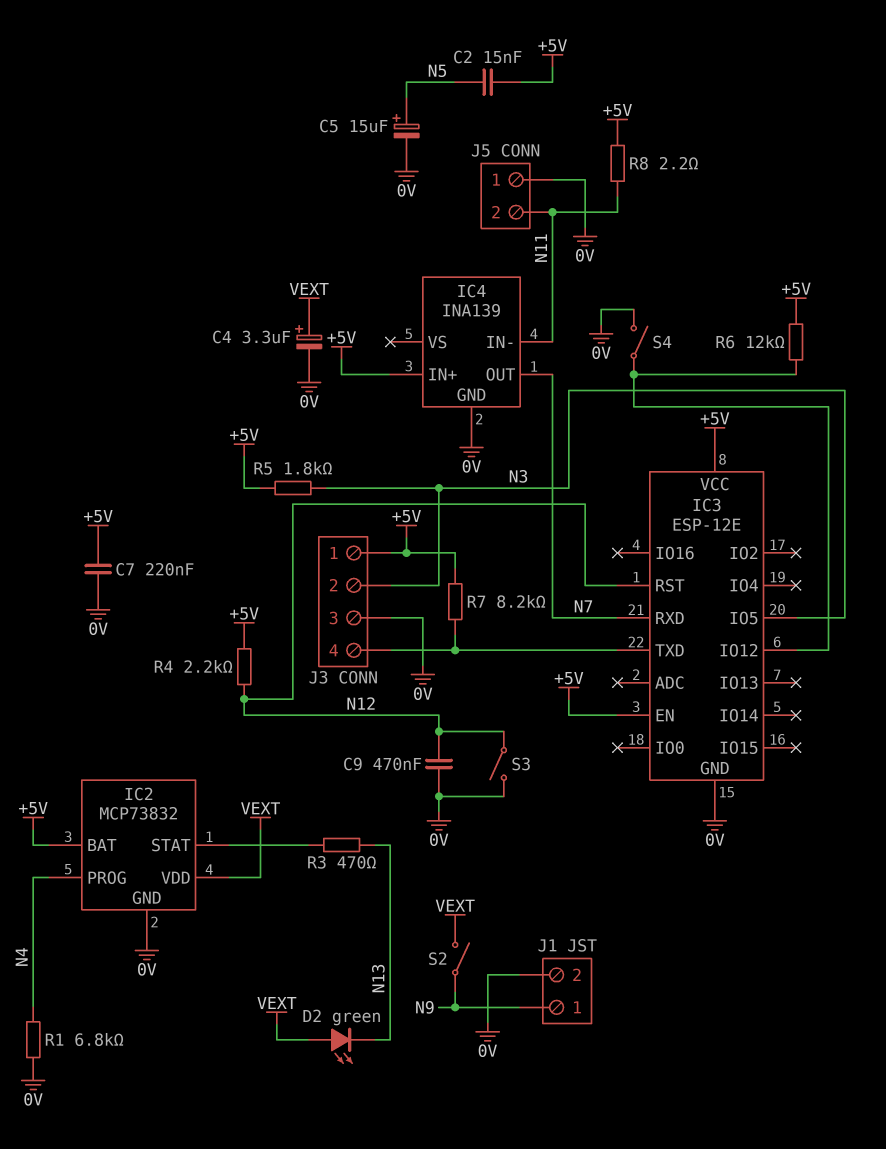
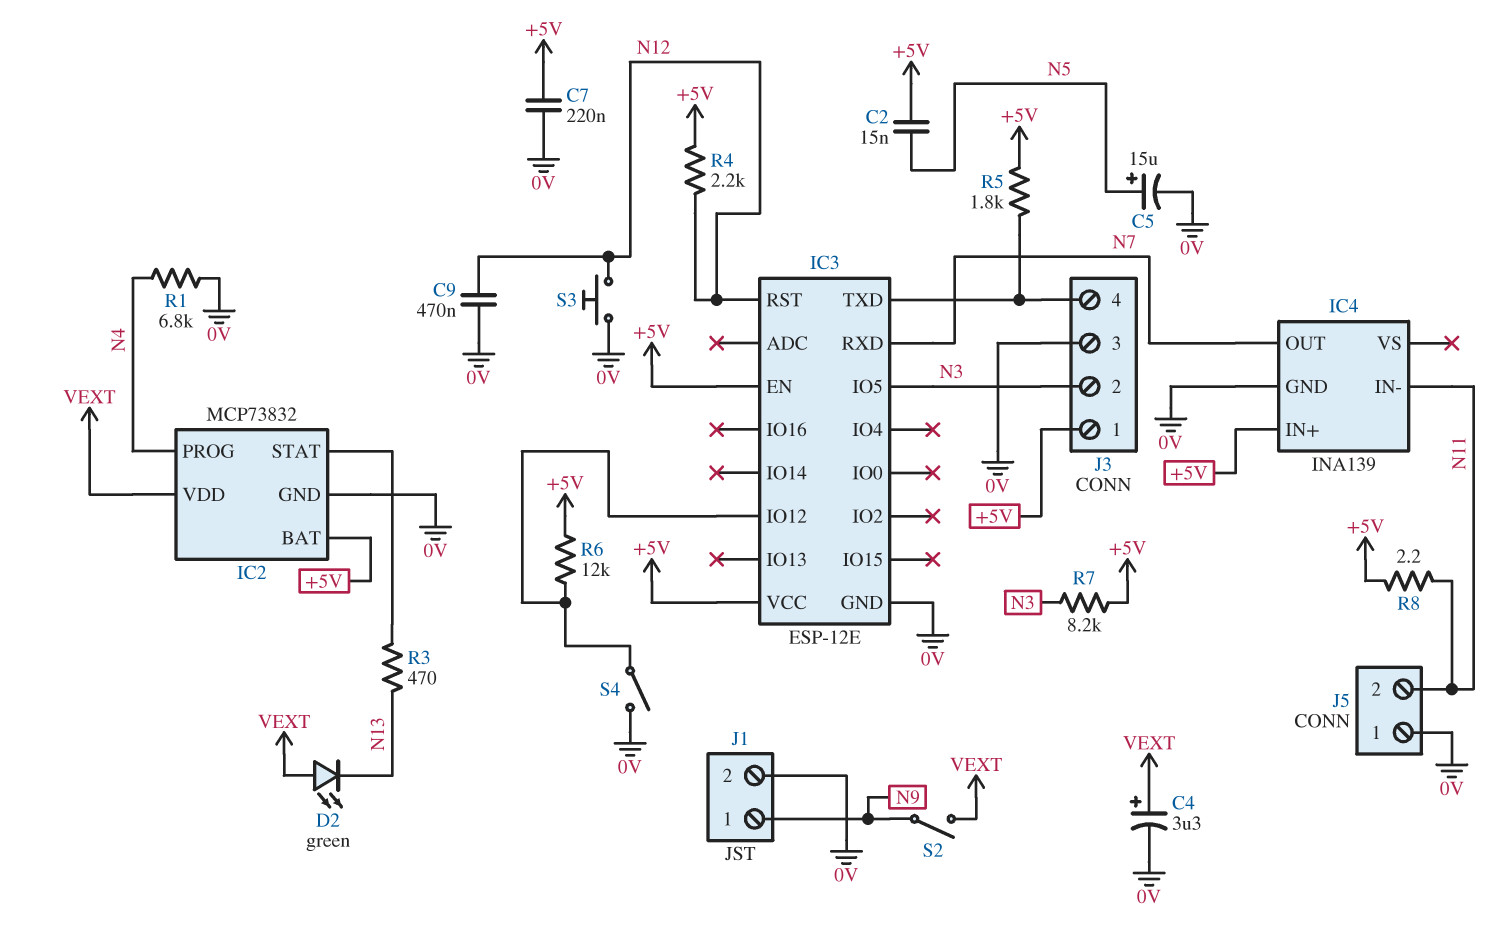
R5: 1.8k (+5V, N3) -> 1.8k (+5V, IC3/TXD)
R7: 8.2k (+5V, IC3/TXD) -> 8.2k (+5V, N3)
S3: switch (0V, N12) -> button (0V, N12)

